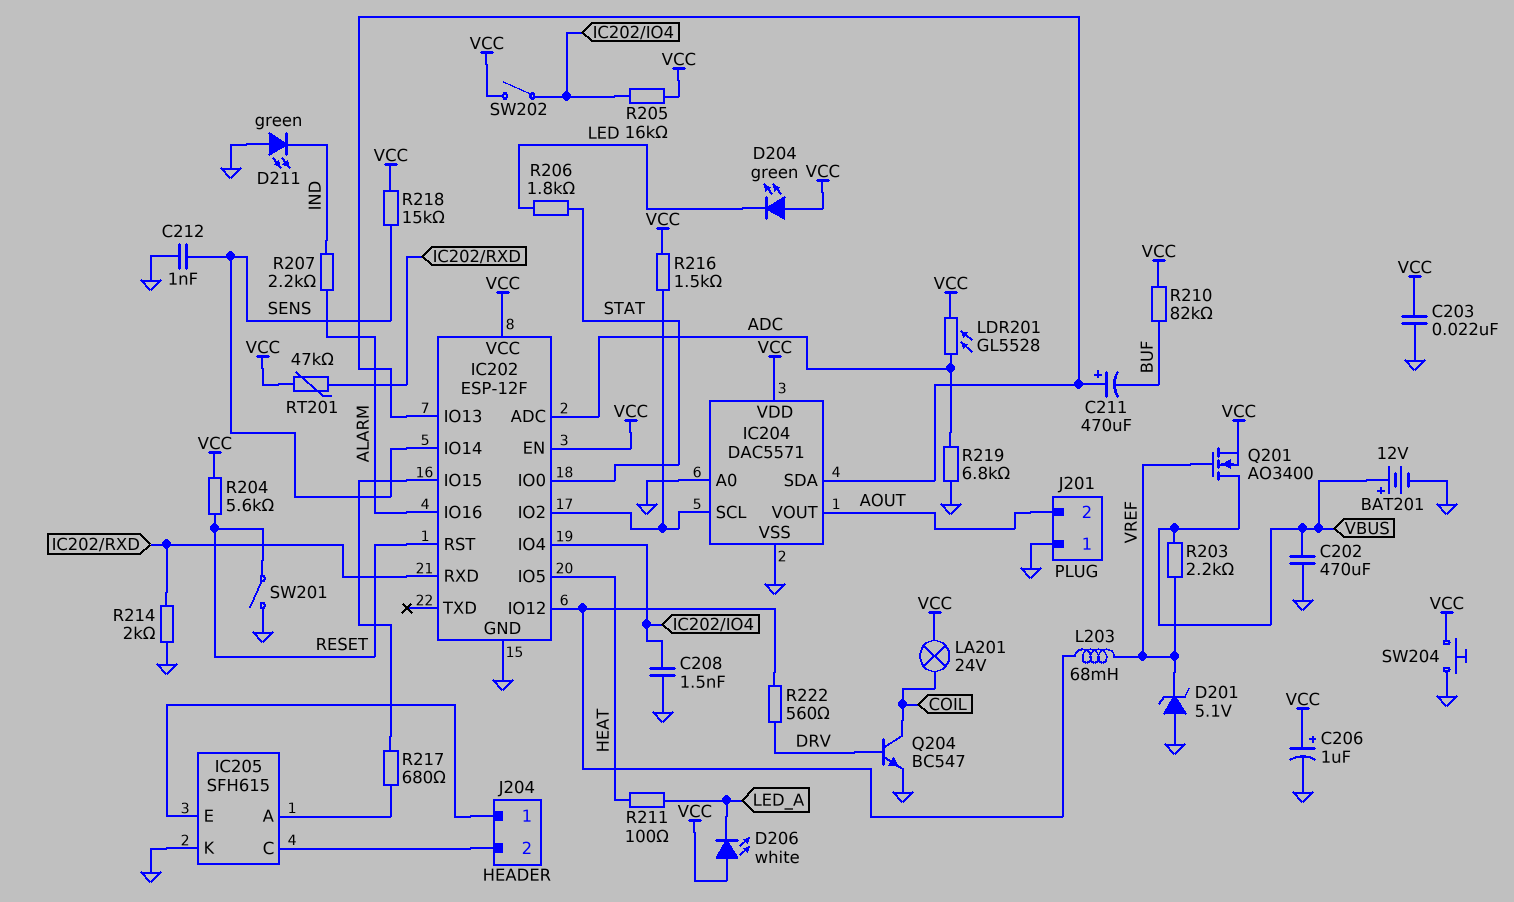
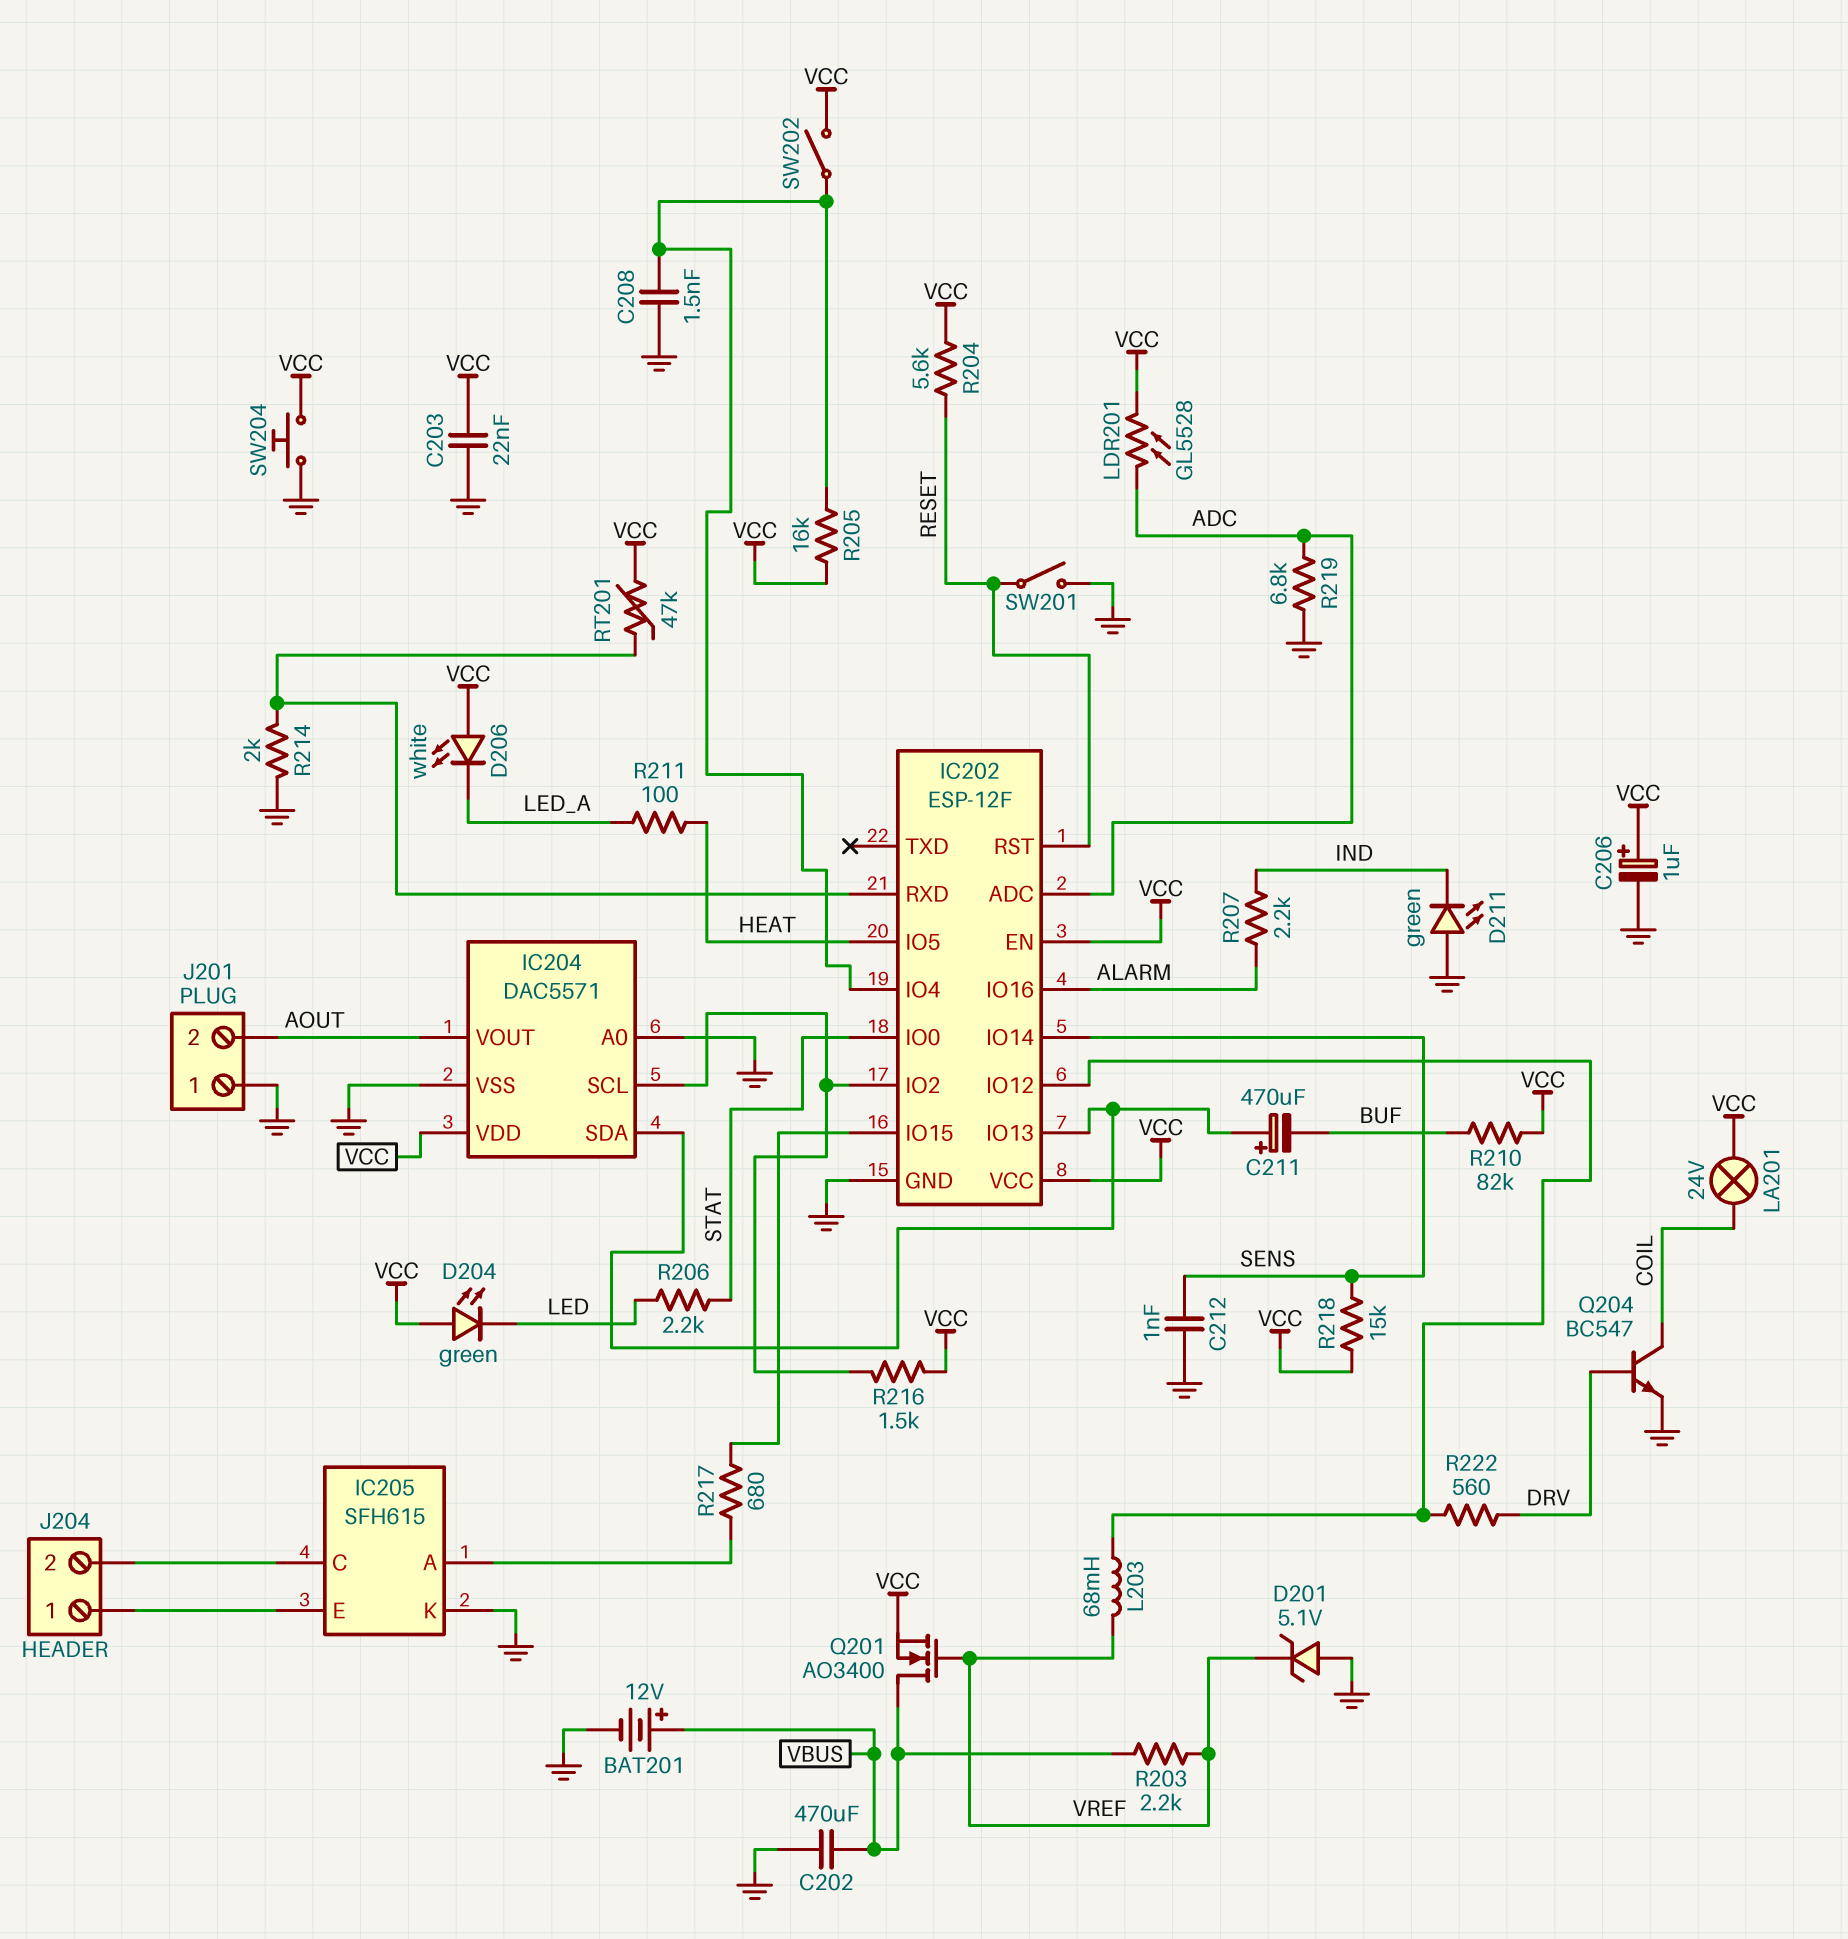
R206: 1.8k (LED, STAT) -> 2.2k (LED, STAT)

